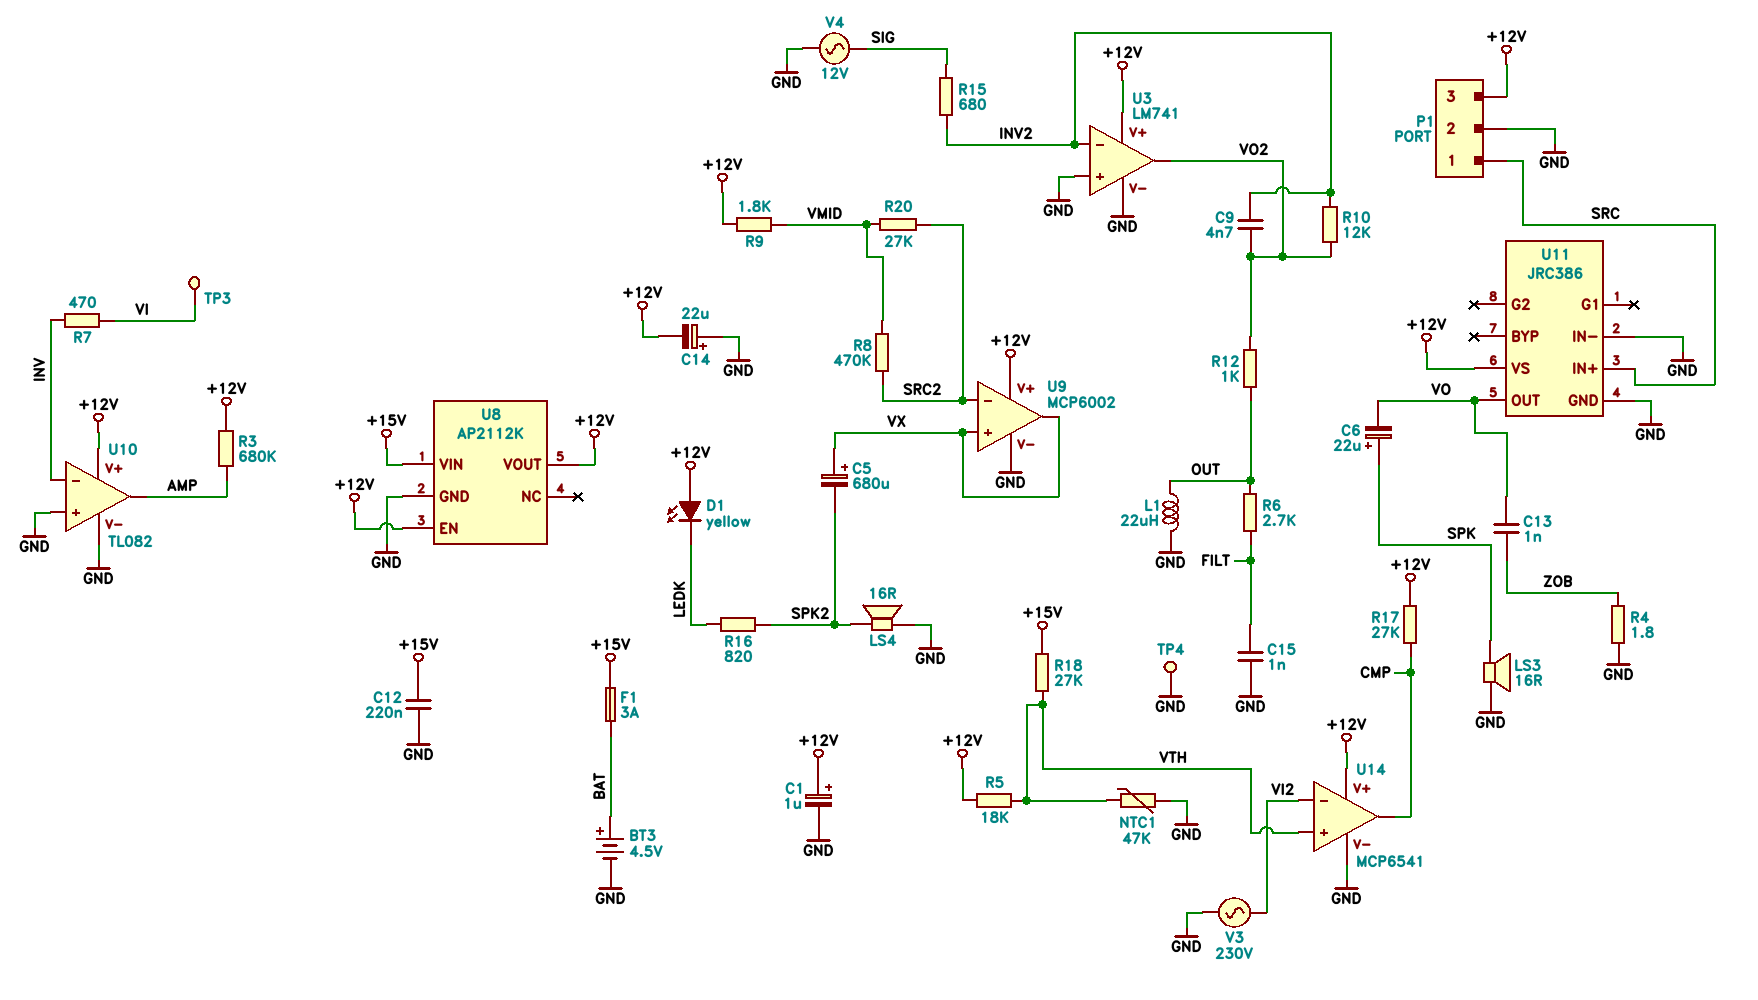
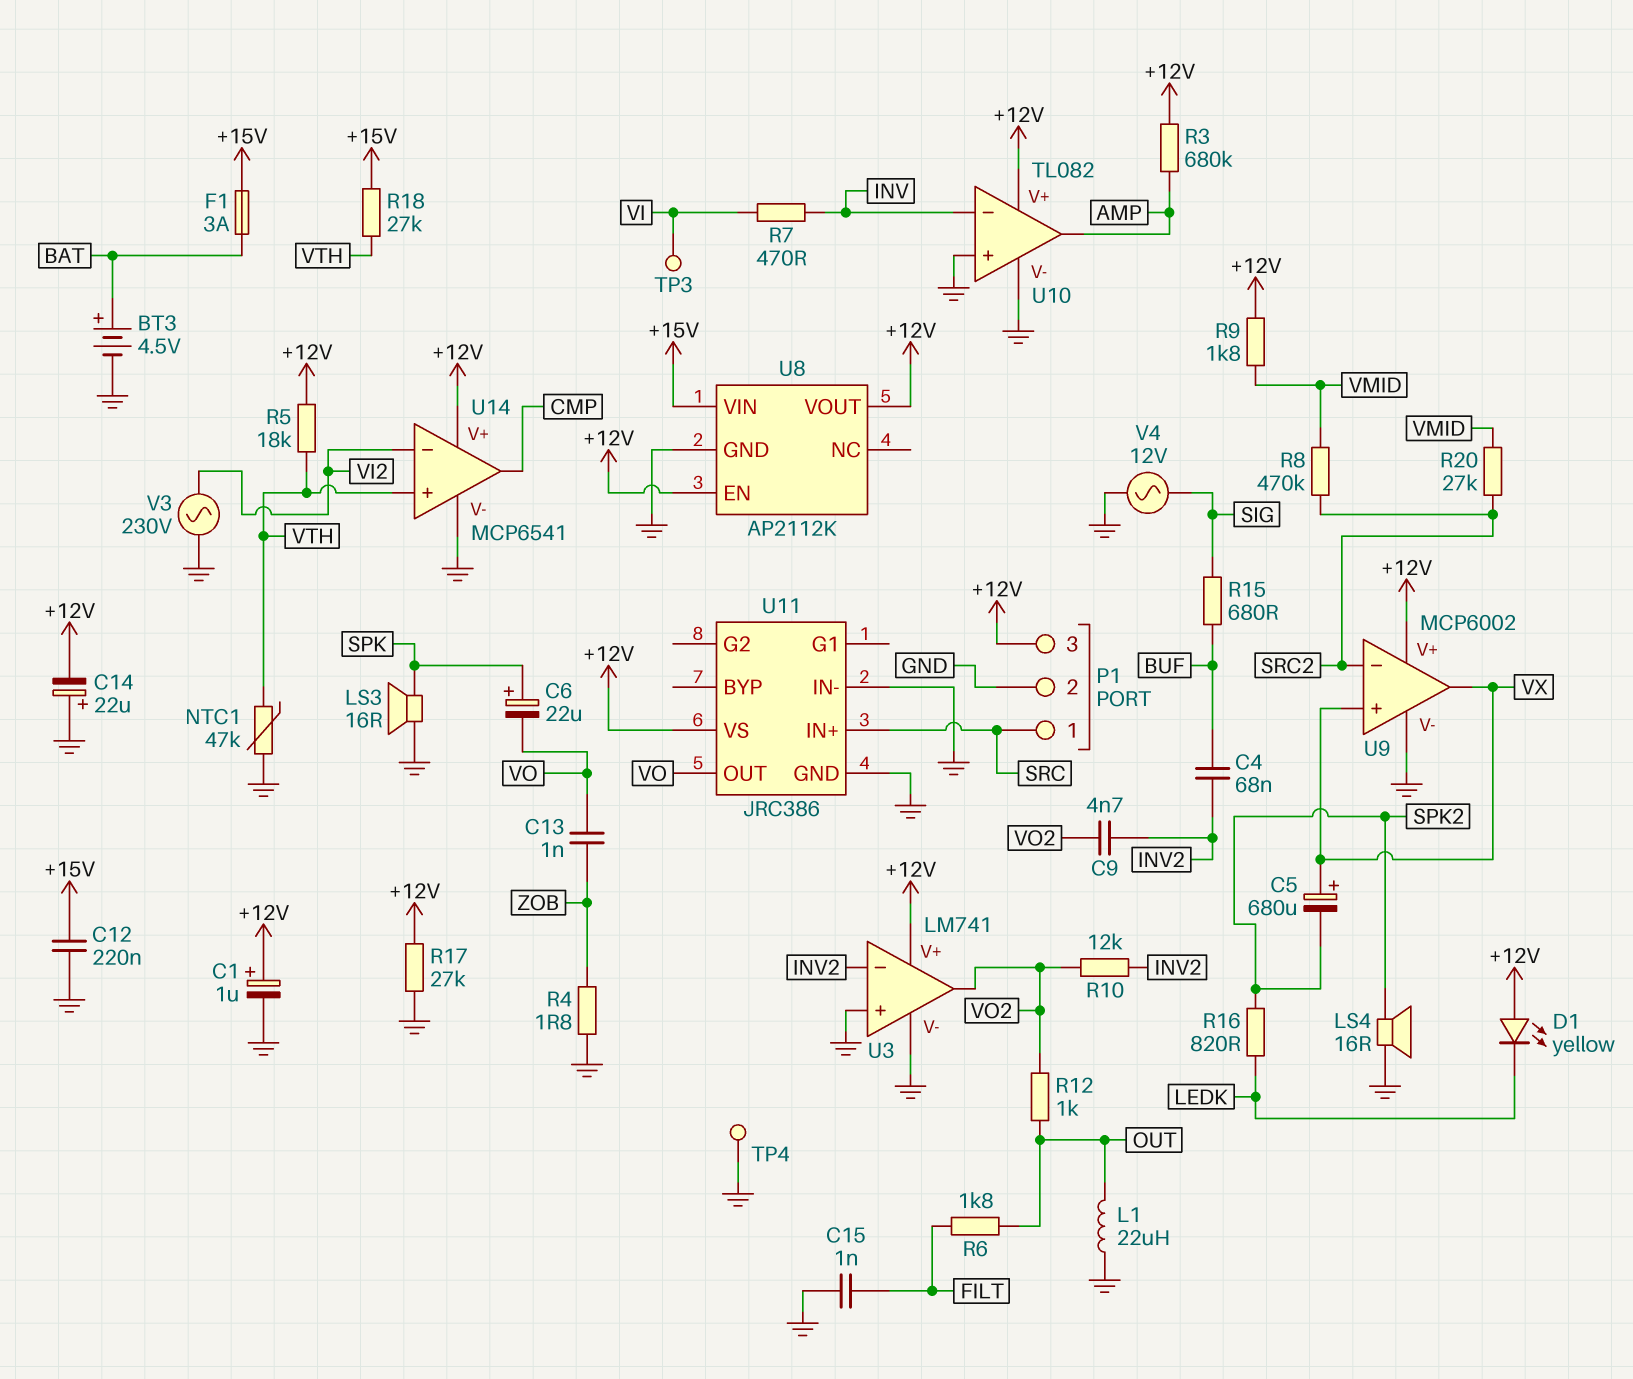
C4: none -> 68nF (BUF, INV2)
R6: 2.7k (FILT, OUT) -> 1.8k (FILT, OUT)
R15: 680 (INV2, SIG) -> 680 (BUF, SIG)
R17: 27k (+12V, CMP) -> 27k (+12V, GND)

